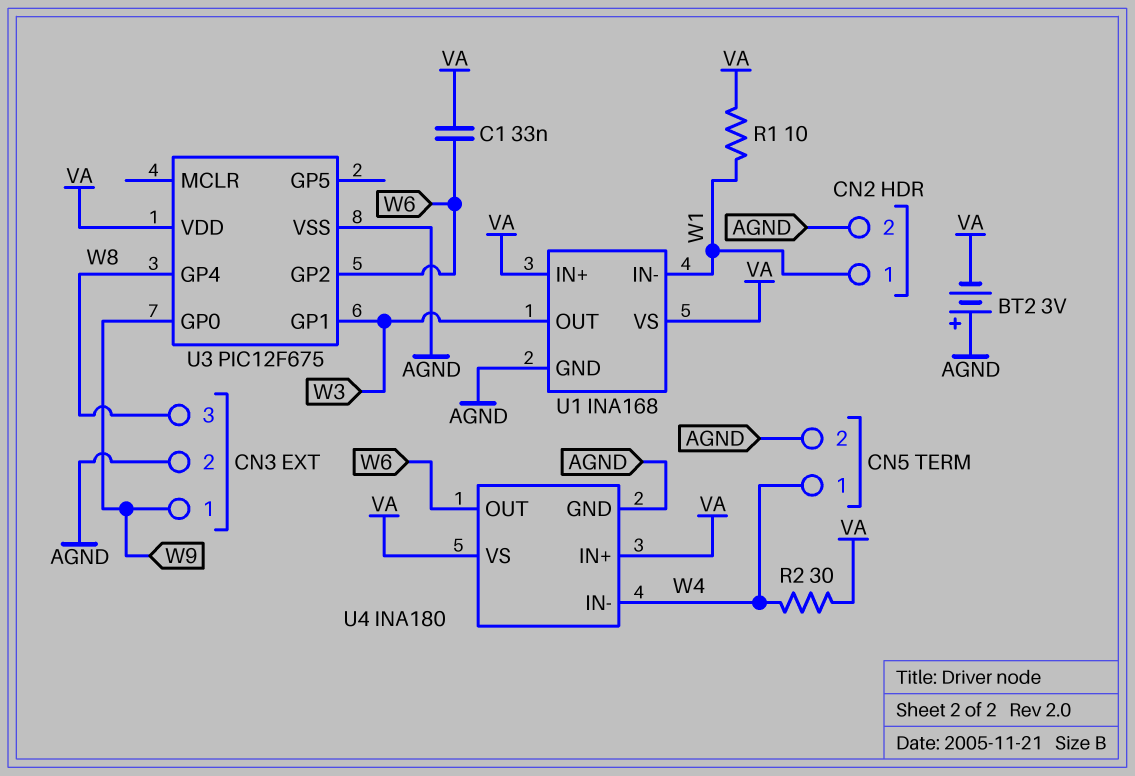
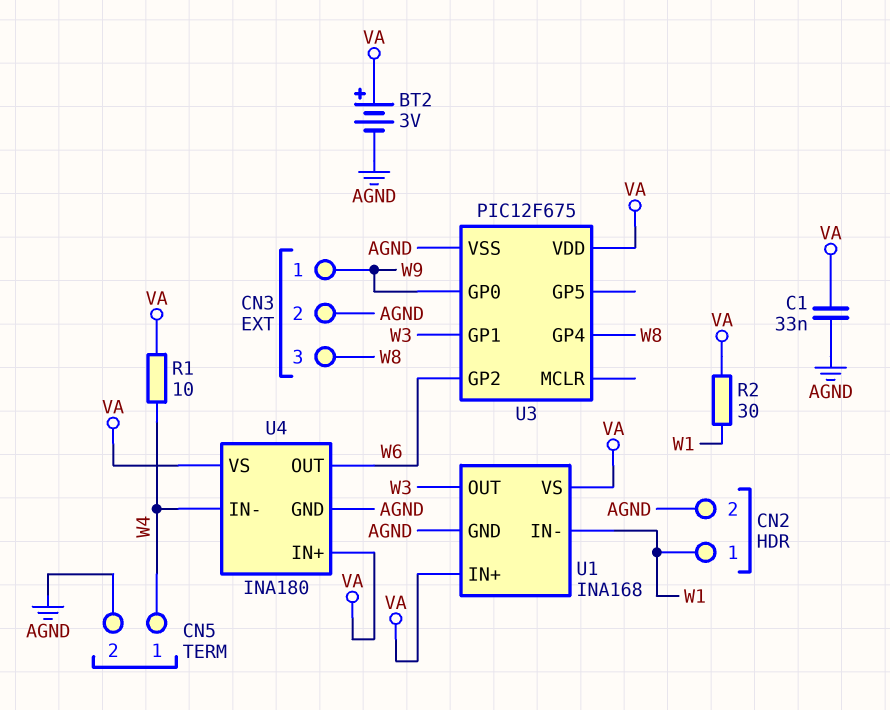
BT2: 3V (plus AGND, minus VA) -> 3V (plus VA, minus AGND)
C1: 33nF (VA, W6) -> 33nF (AGND, VA)
R1: 10 (VA, W1) -> 10 (VA, W4)
R2: 30 (VA, W4) -> 30 (VA, W1)

